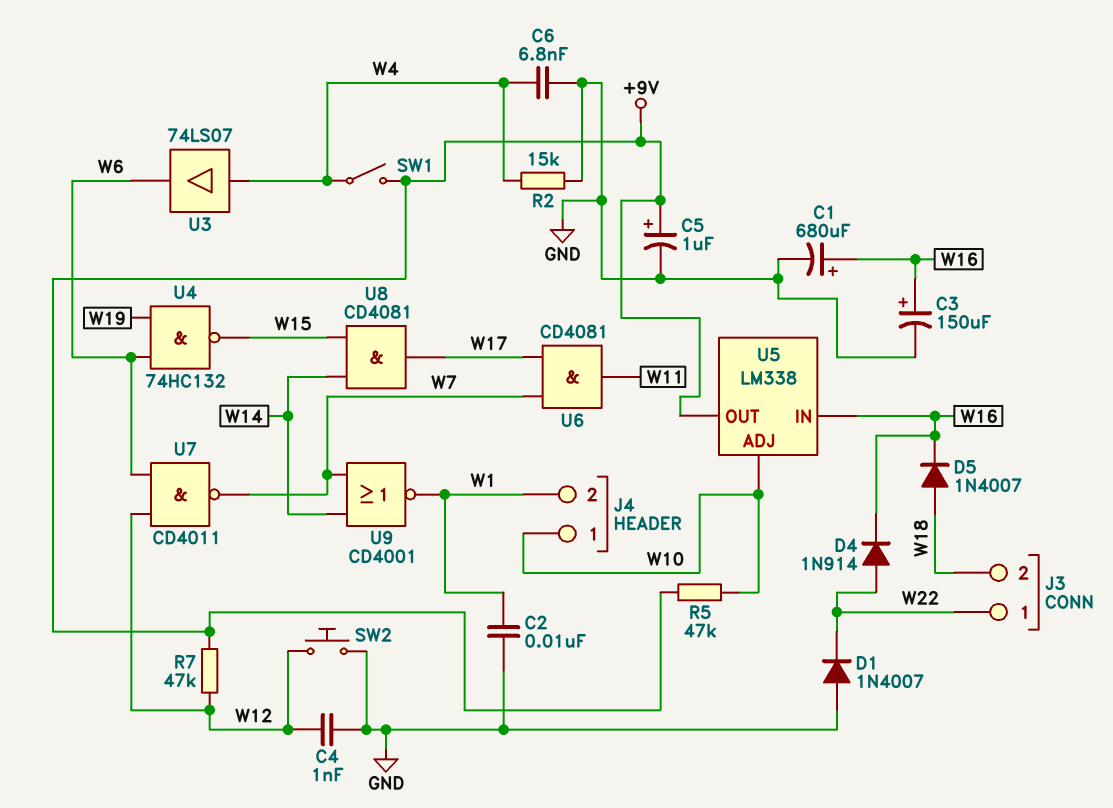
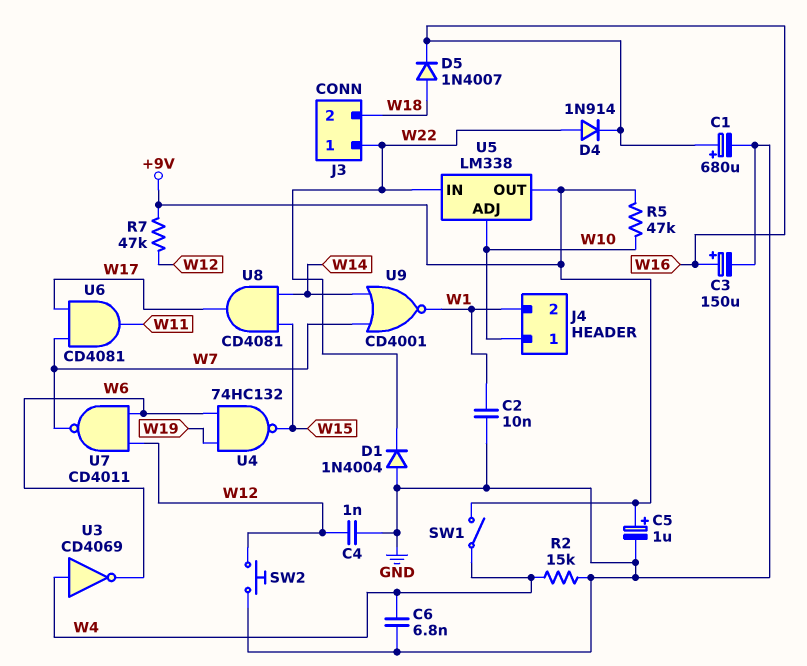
D1: diode 1N4007 (A GND, K W22) -> diode 1N4004 (A GND, K W22)
U3: buffer 74LS07 (in W4, out W6) -> NOT CD4069 (in W4, out W6)
U5 pin IN: W16 -> W22

